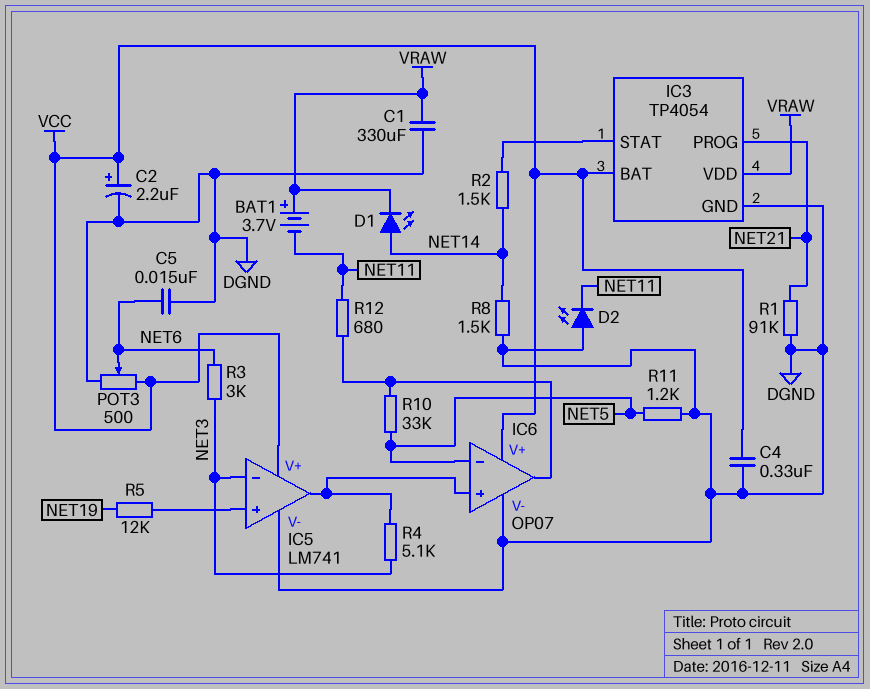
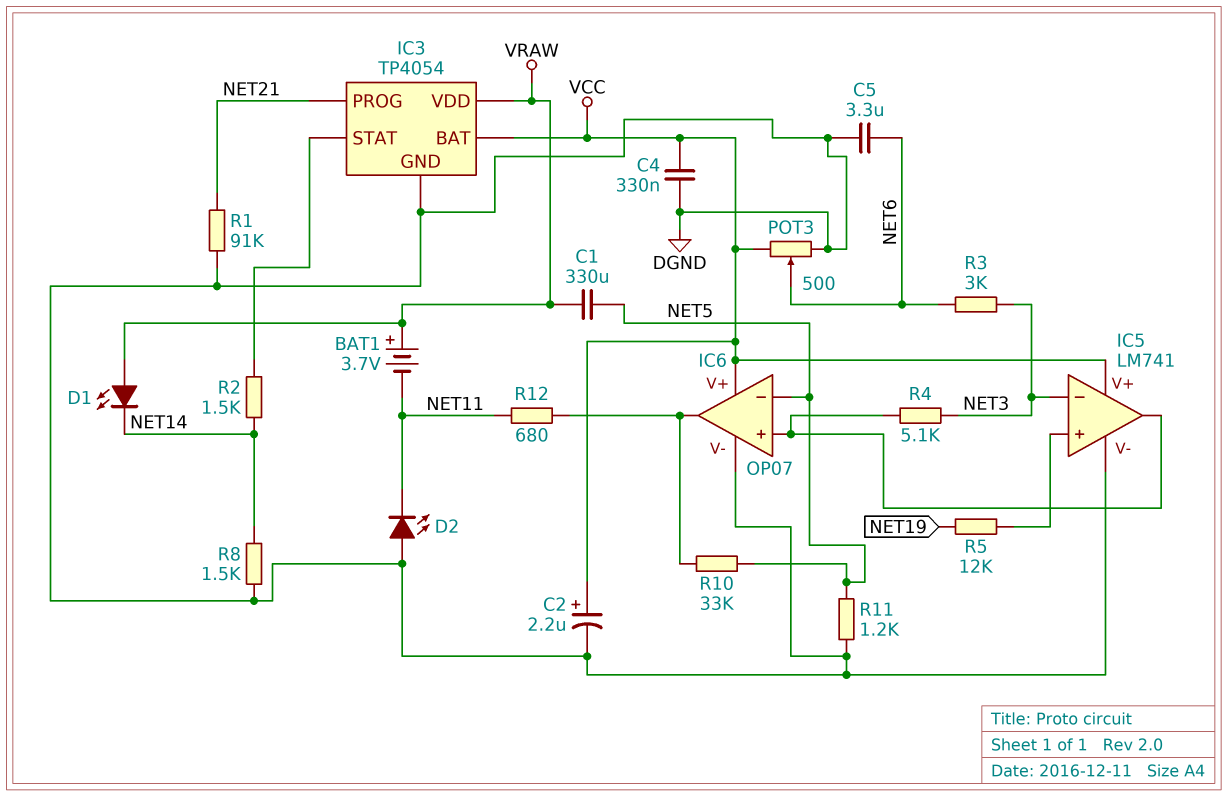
C1: 330uF (DGND, VRAW) -> 330uF (NET5, VRAW)
C5: 15nF (DGND, NET6) -> 3.3uF (DGND, NET6)
D1: LED (A NET14, K VRAW) -> LED (A VRAW, K NET14)

